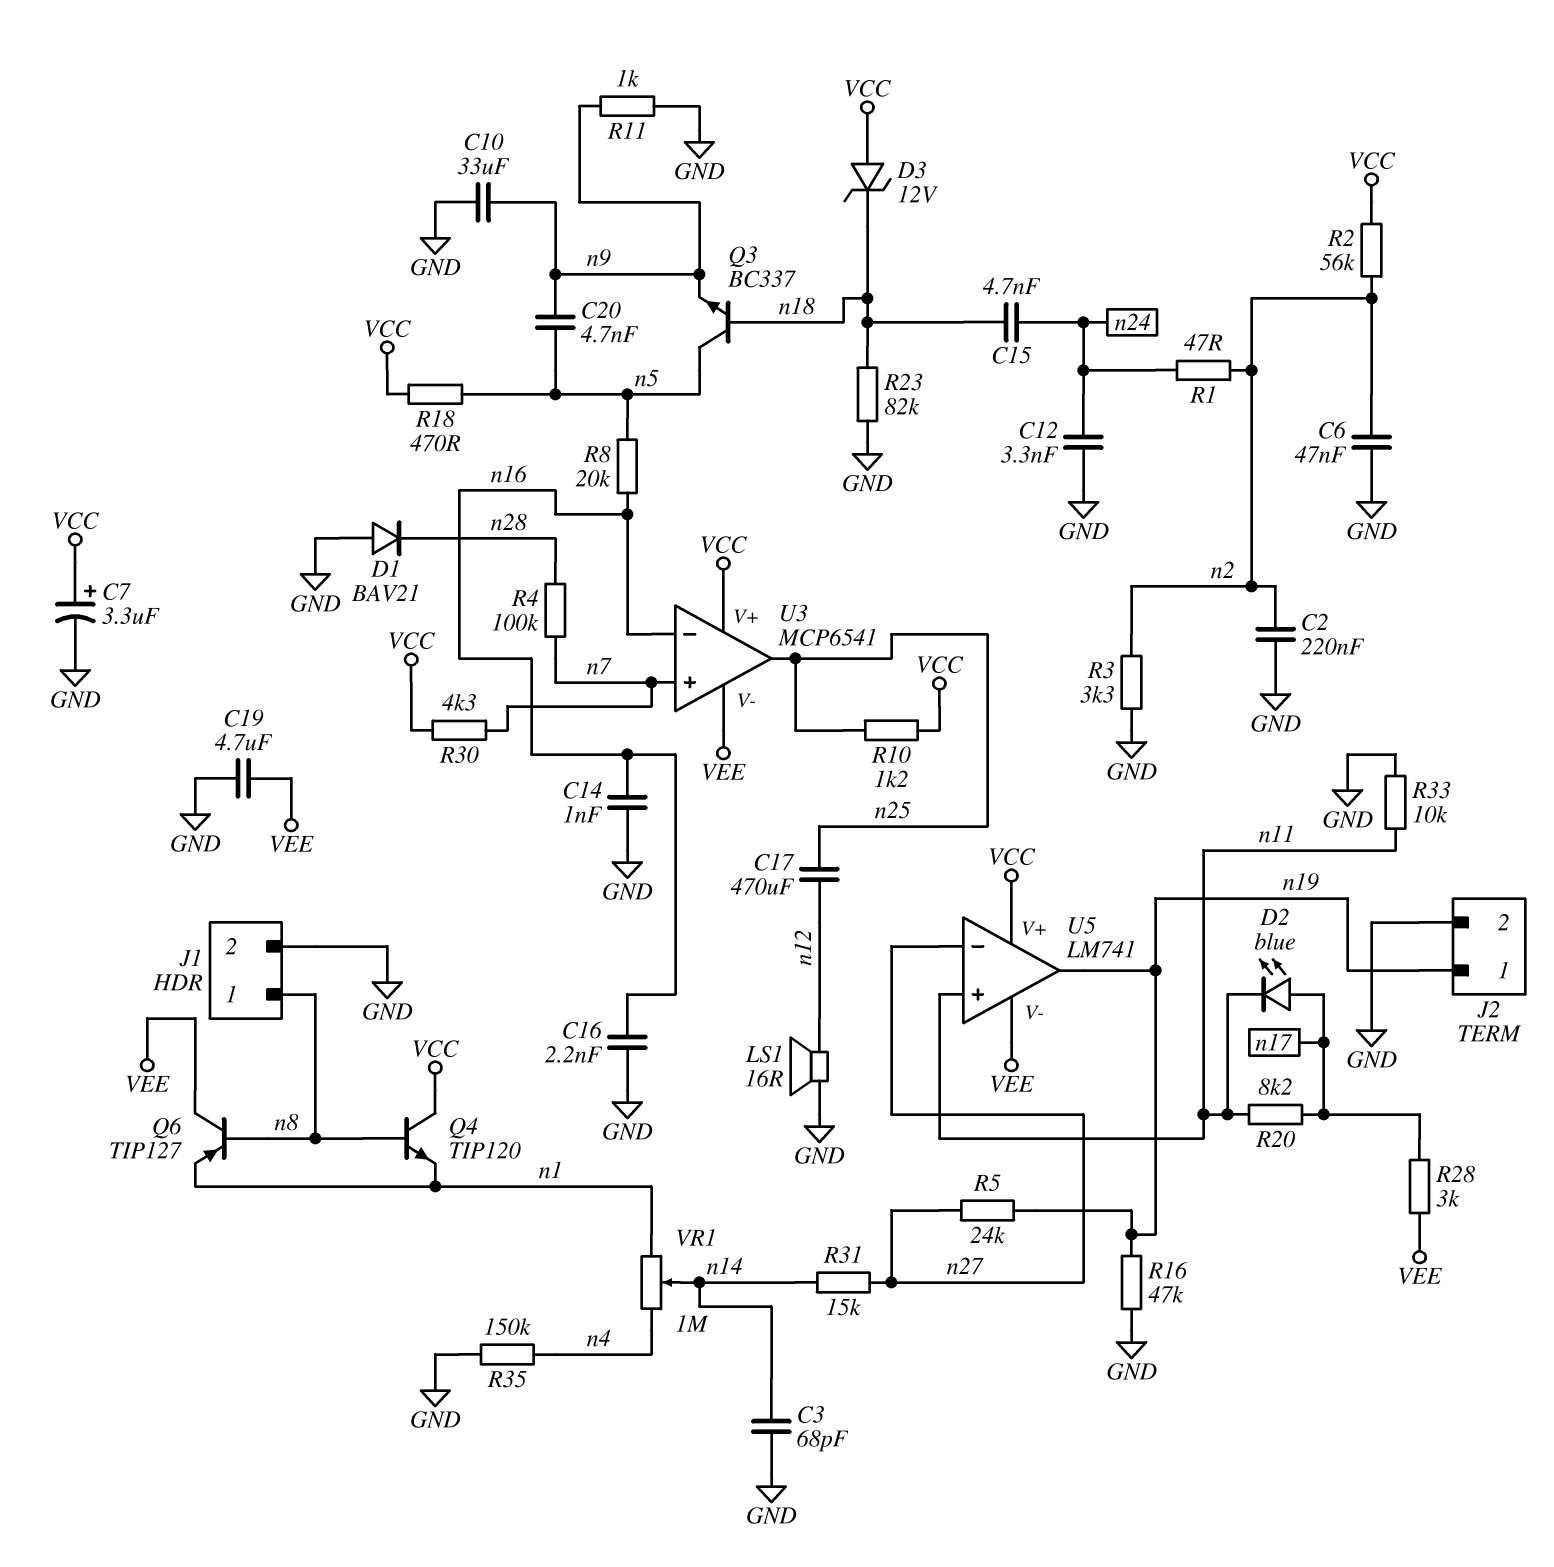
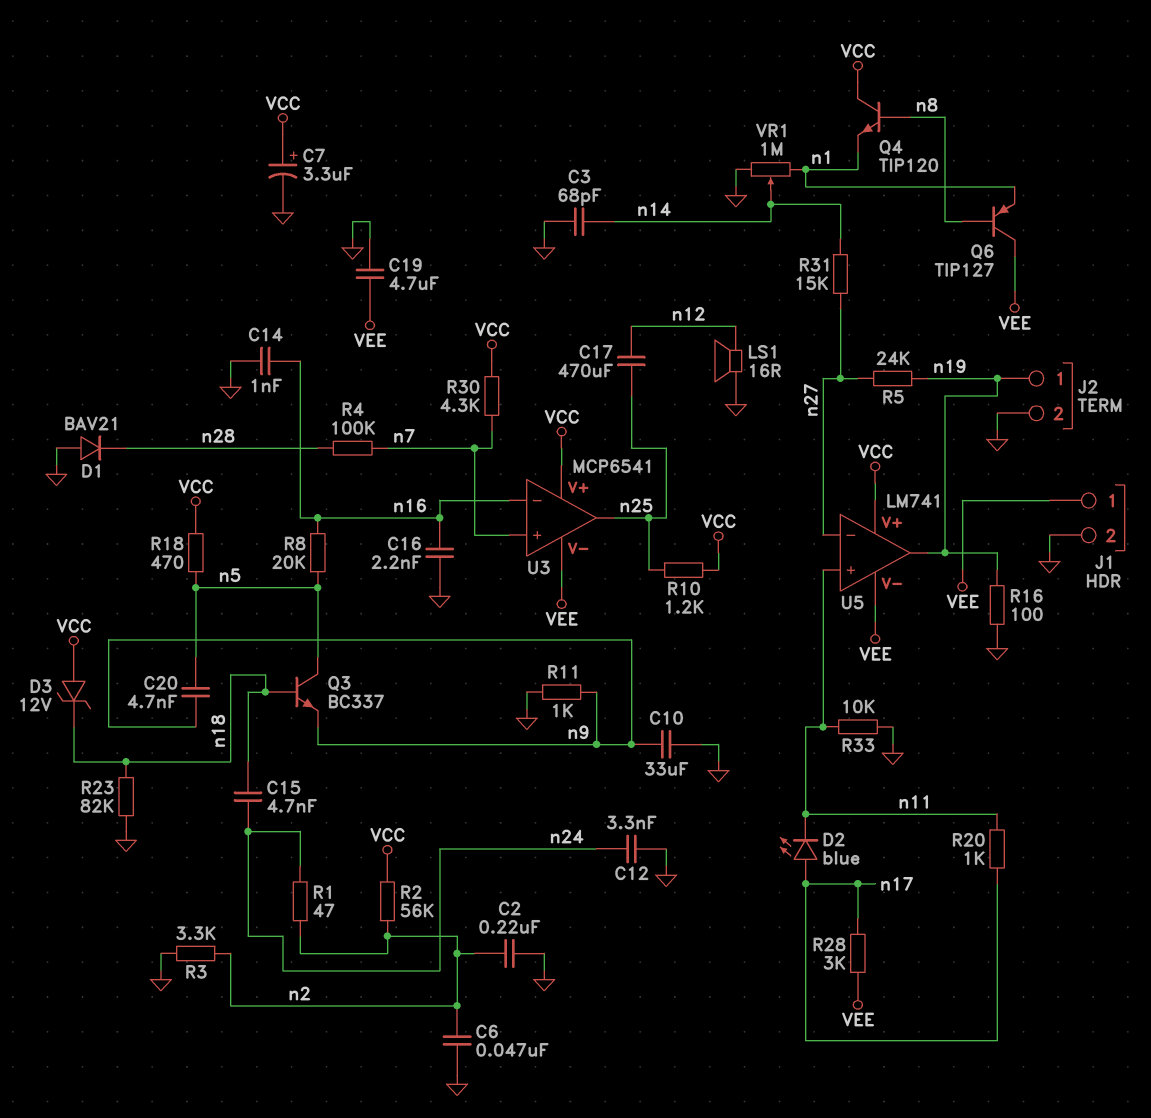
J1 pin 1: n8 -> VEE
R16: 47k (GND, n19) -> 100 (GND, n19)
R20: 8.2k (n11, n17) -> 1k (n11, n17)
R35: 150k (GND, n4) -> none
VR1: 1M (n1, n4, wiper n14) -> 1M (GND, n1, wiper n14)

